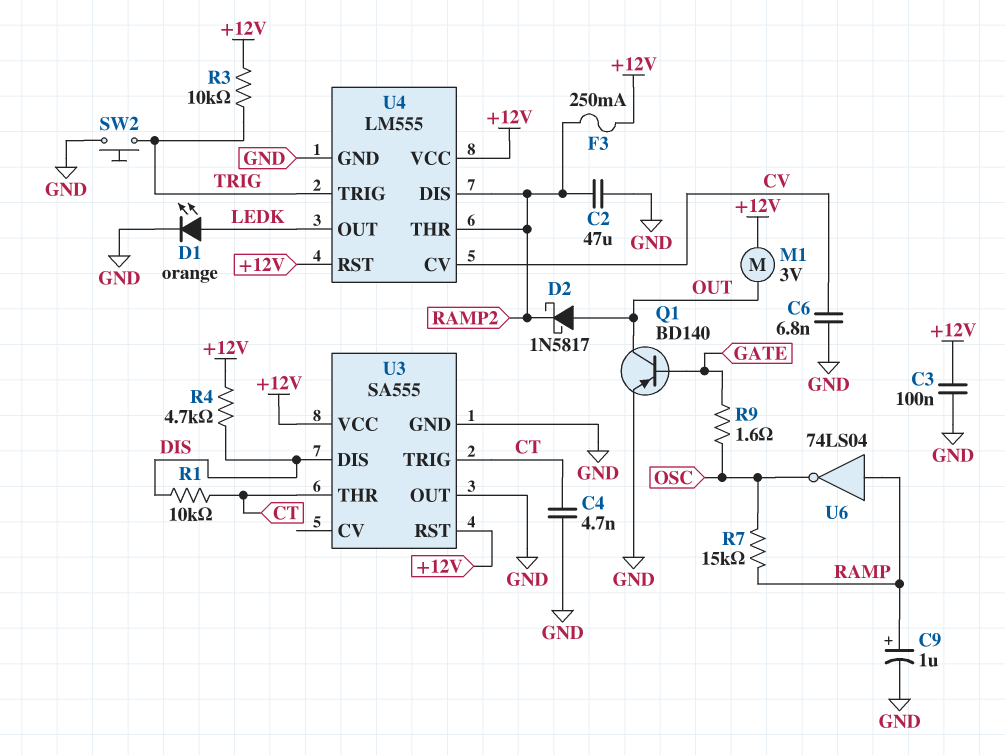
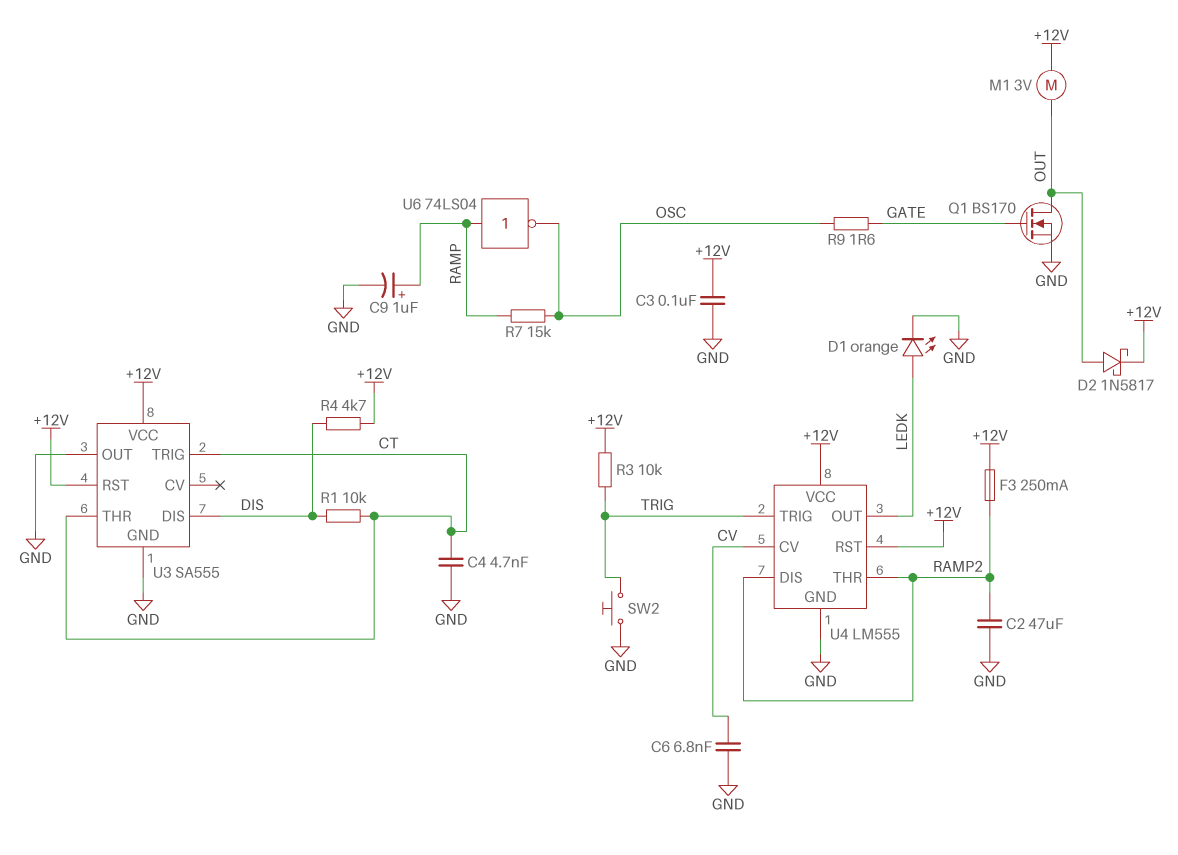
D2: schottky 1N5817 (A OUT, K RAMP2) -> schottky 1N5817 (A OUT, K +12V)
Q1: PNP BD140 (B GATE, C OUT, E GND) -> NMOS BS170 (G GATE, D OUT, S GND)

